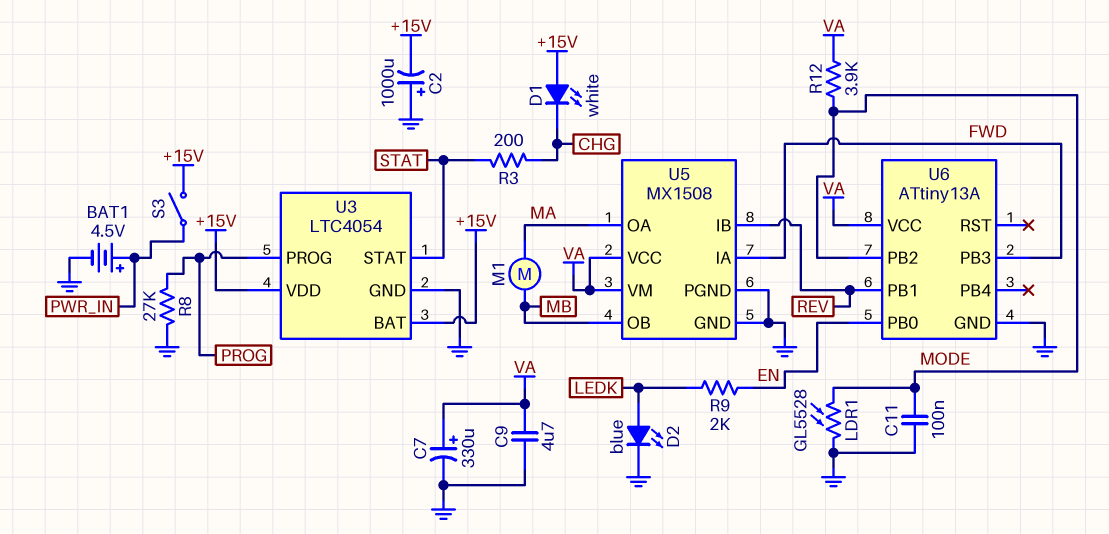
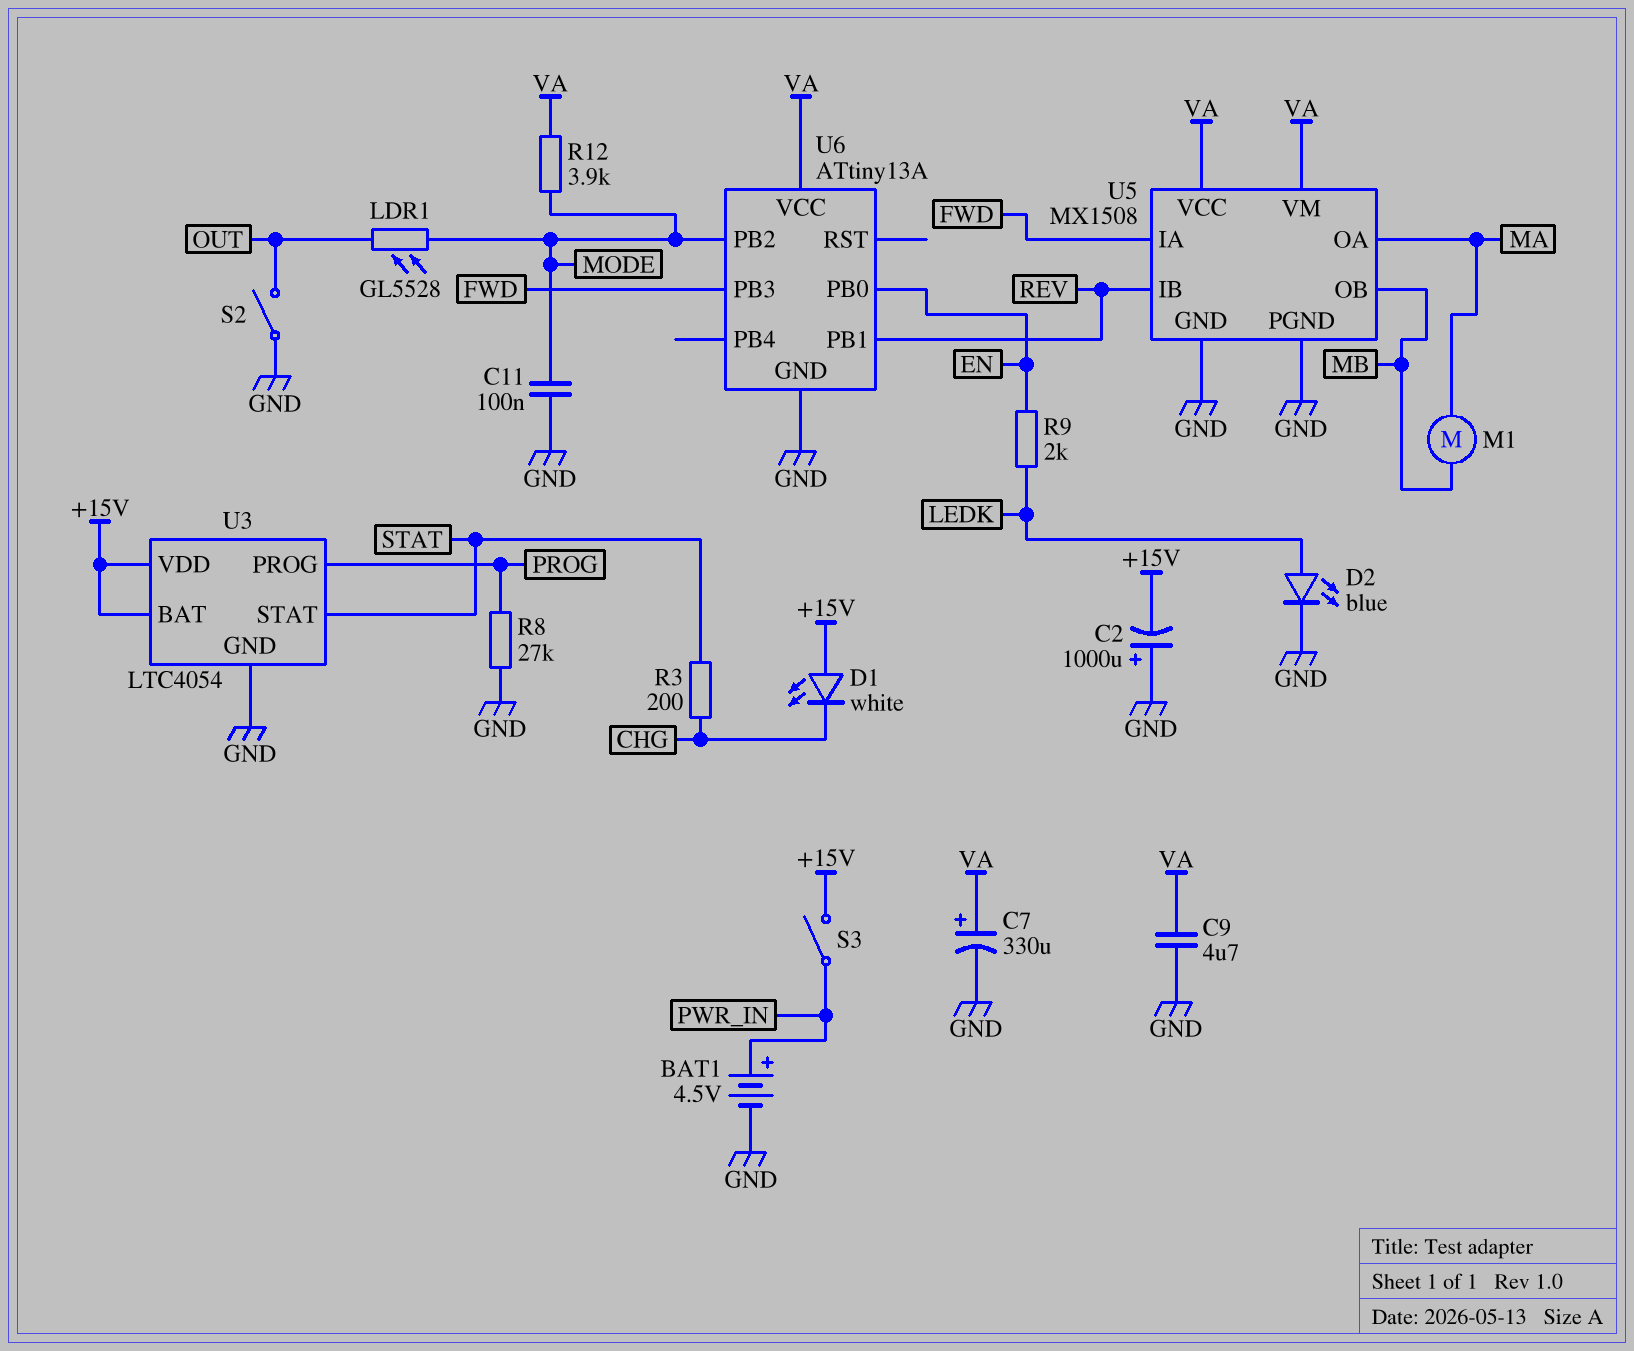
LDR1: GL5528 (GND, MODE) -> GL5528 (MODE, OUT)
S2: none -> switch (GND, OUT)

